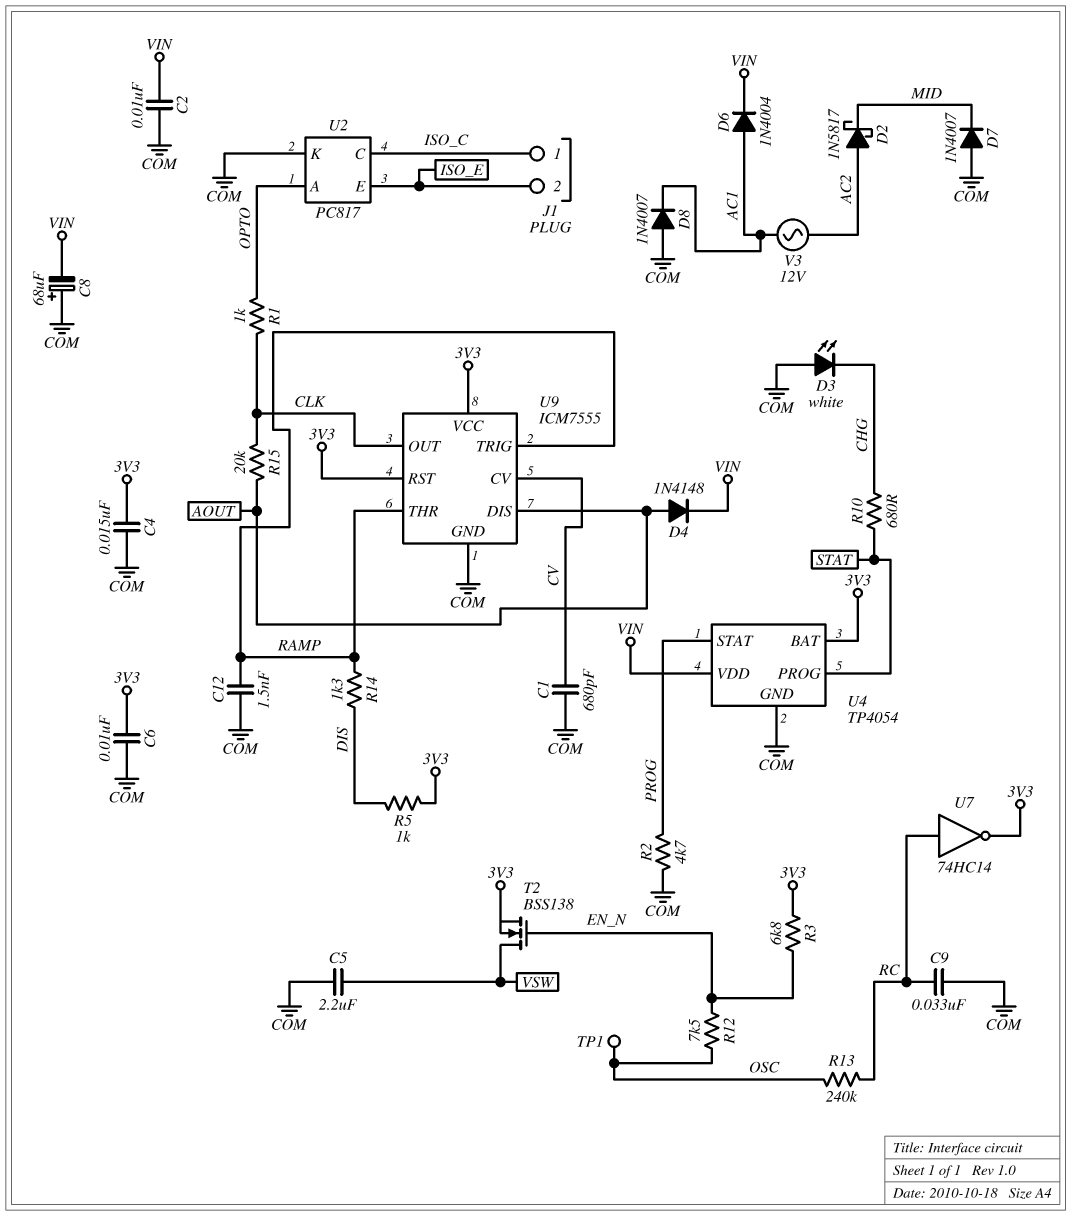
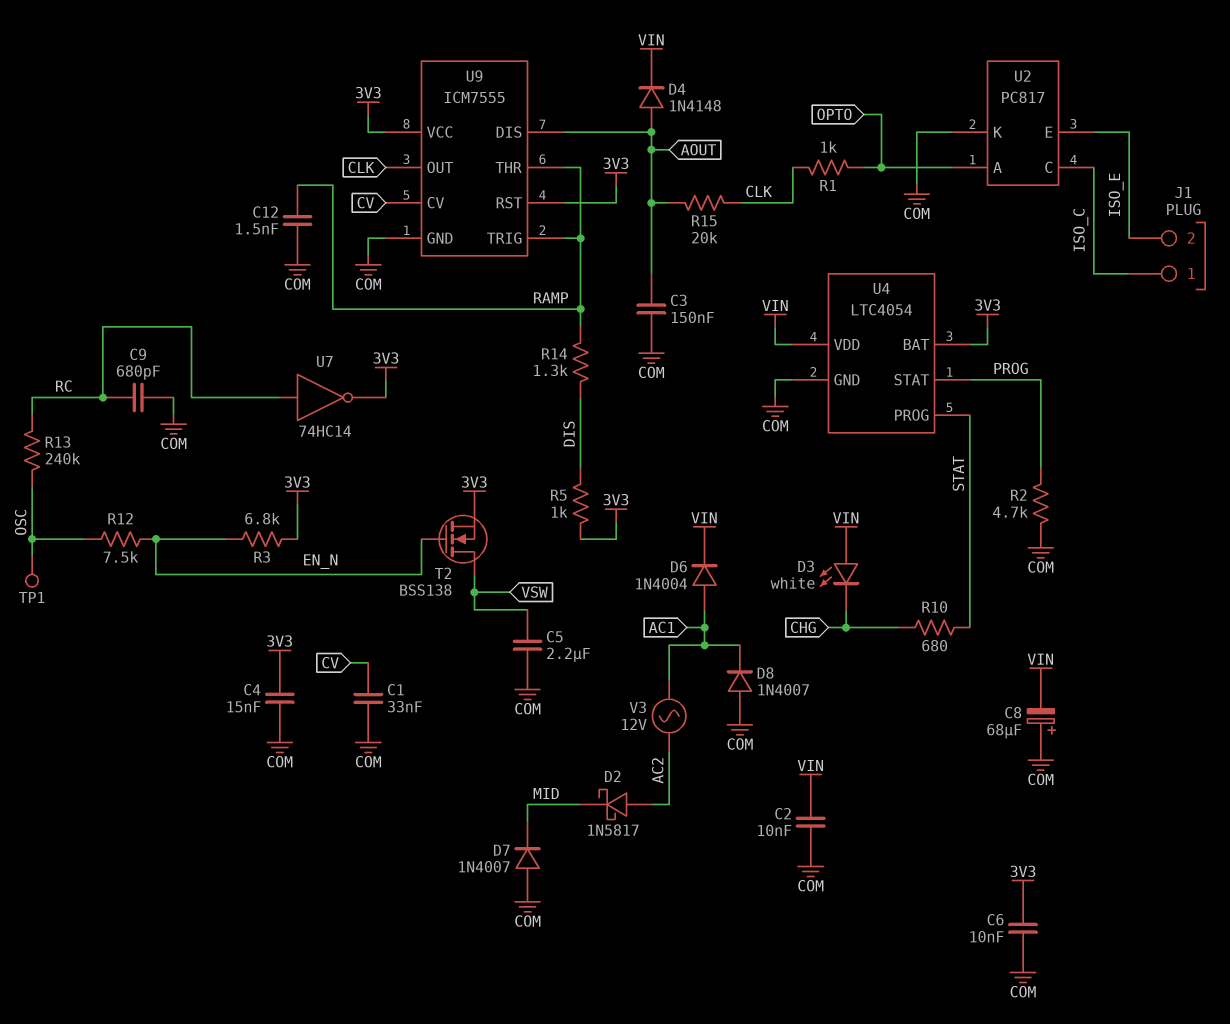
C1: 680pF (COM, CV) -> 33nF (COM, CV)
C3: none -> 150nF (AOUT, COM)
C9: 33nF (COM, RC) -> 680pF (COM, RC)
D3: LED white (A COM, K CHG) -> LED white (A VIN, K CHG)
U4: TP4054 -> LTC4054

